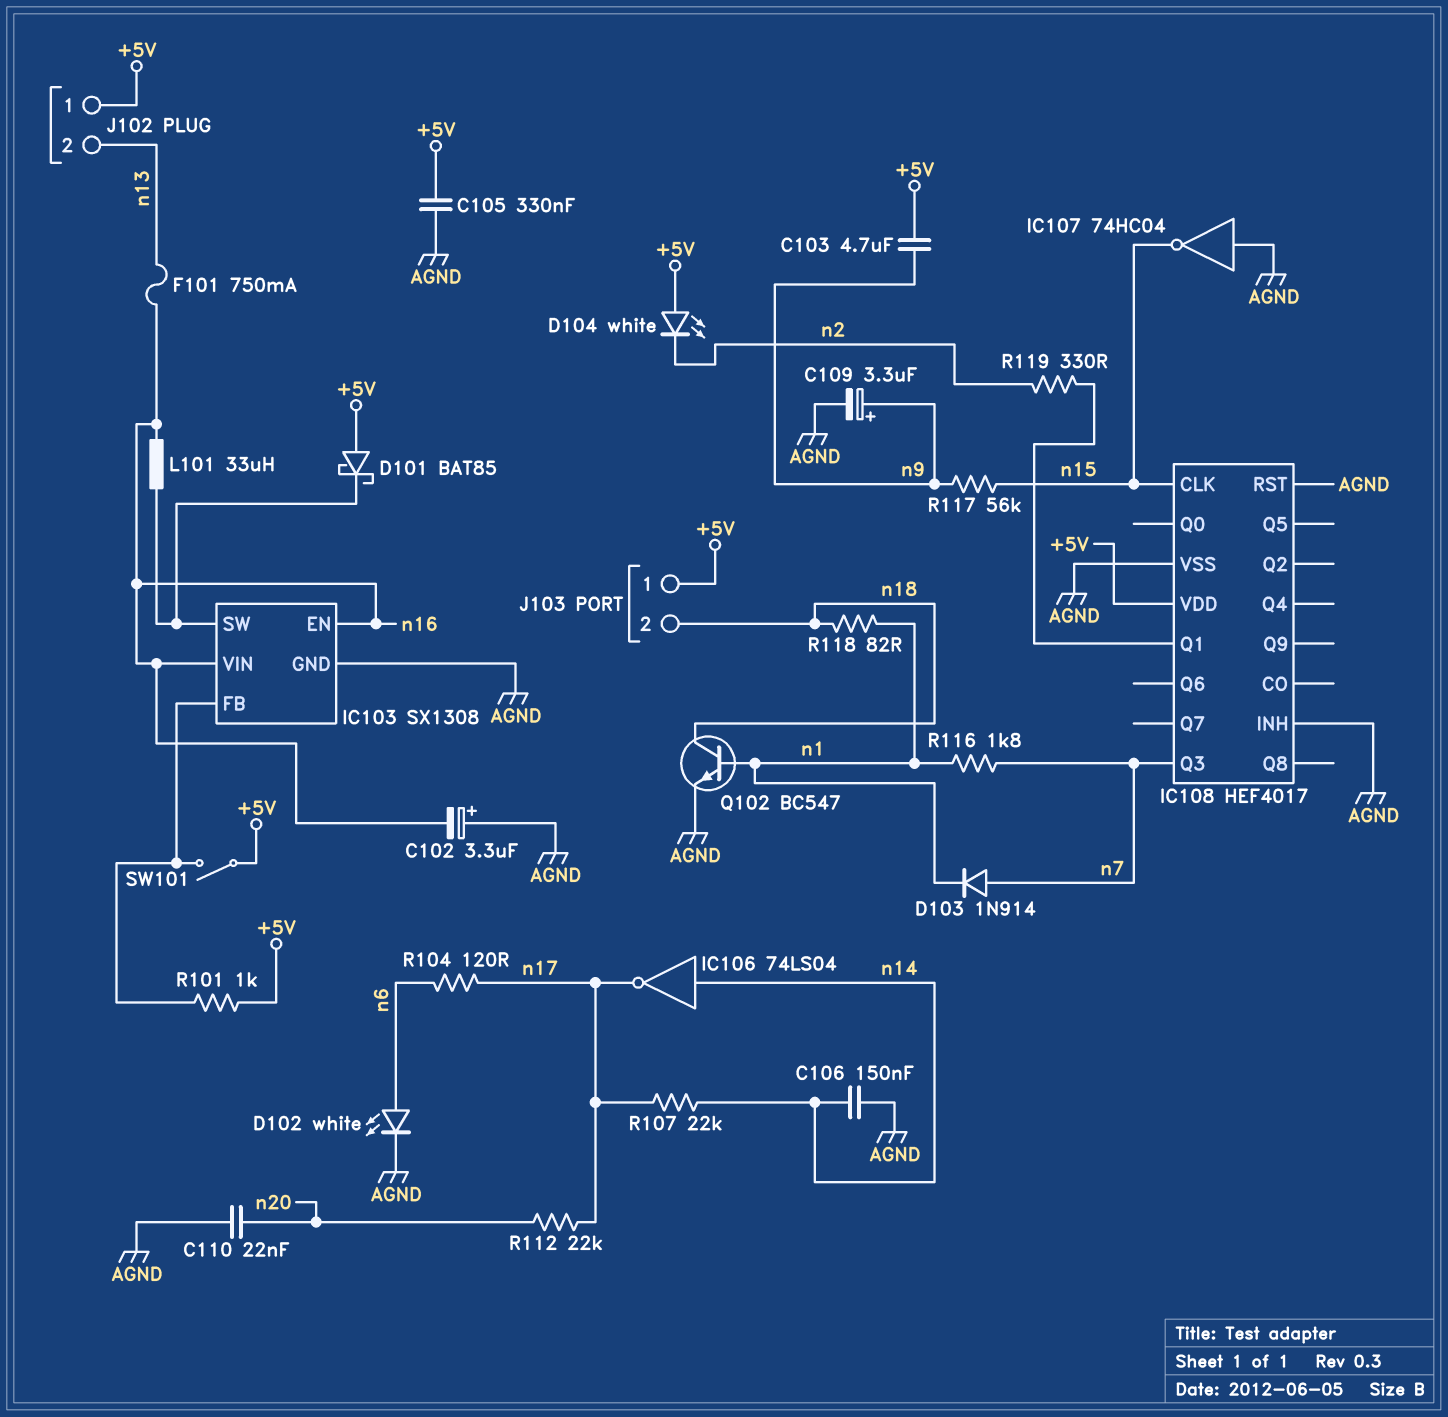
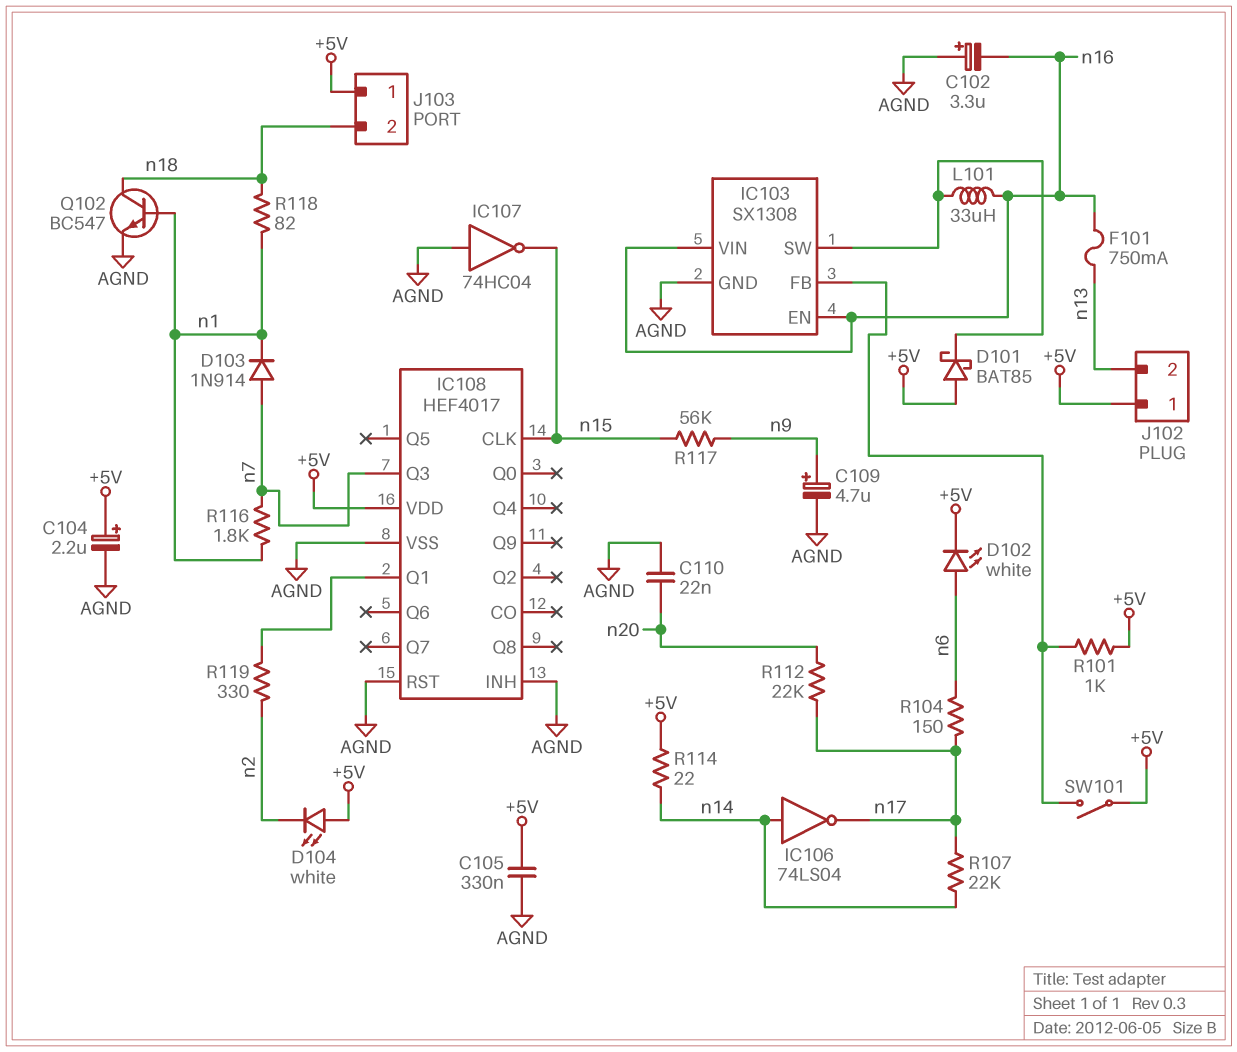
C103: 4.7uF (+5V, n9) -> none
C104: none -> 2.2uF (plus +5V, minus AGND)
C106: 150nF (AGND, n14) -> none
C109: 3.3uF (plus n9, minus AGND) -> 4.7uF (plus n9, minus AGND)
D102: LED white (A n6, K AGND) -> LED white (A n6, K +5V)
R104: 120 (n6, n17) -> 150 (n6, n17)
R114: none -> 22 (+5V, n14)

